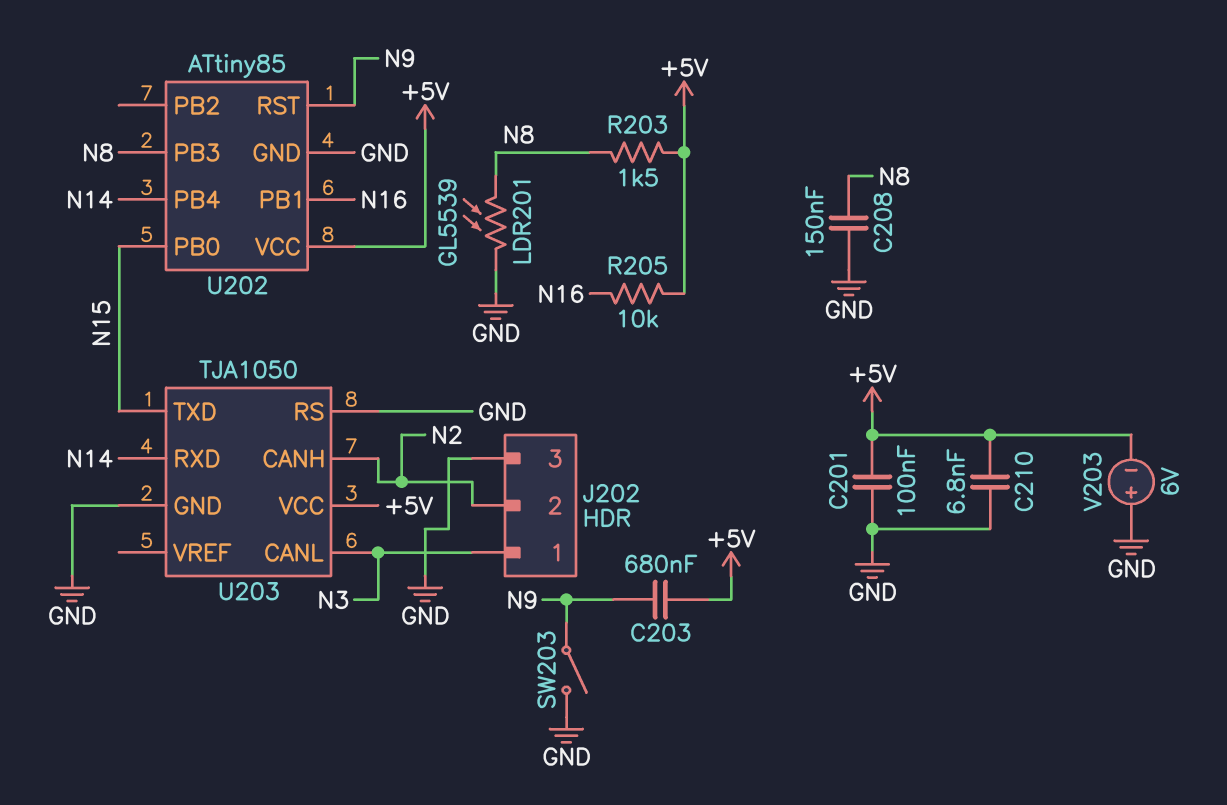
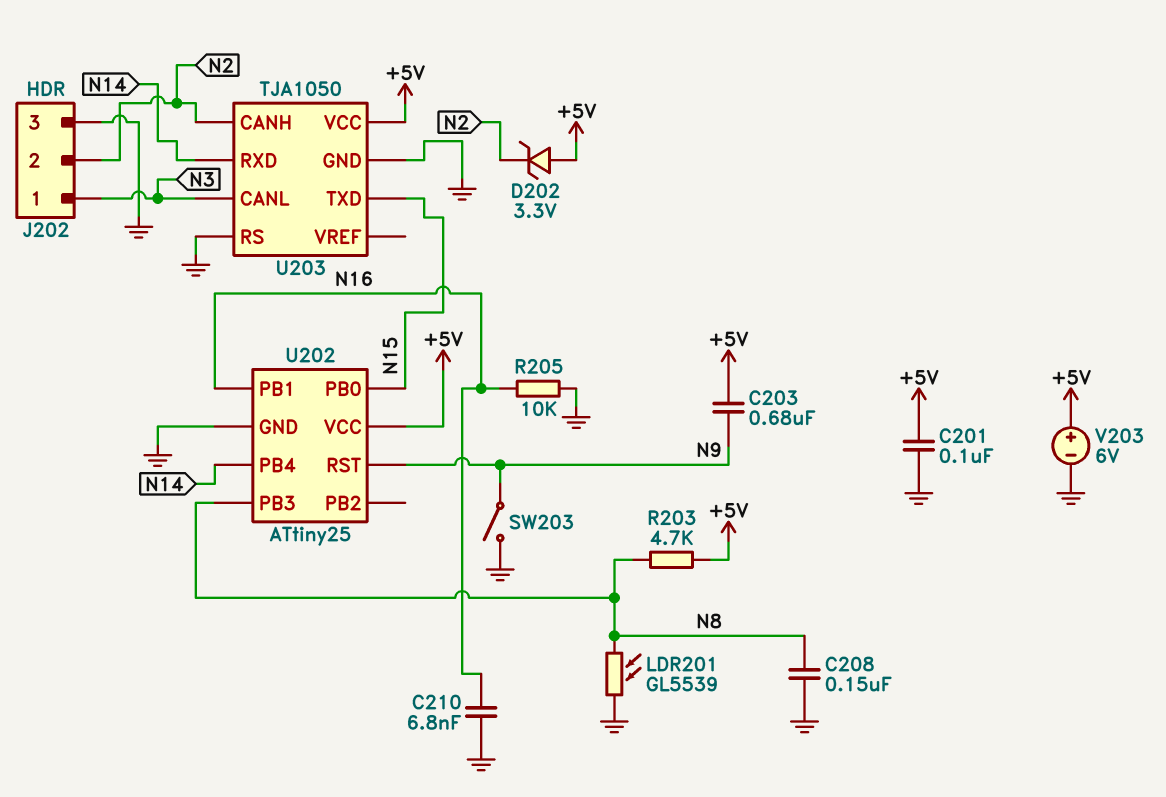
C210: 6.8nF (+5V, GND) -> 6.8nF (GND, N16)
D202: none -> zener 3.3V (A +5V, K N2)
R203: 1.5k (+5V, N8) -> 4.7k (+5V, N8)
R205: 10k (+5V, N16) -> 10k (GND, N16)
U202: ATtiny85 -> ATtiny25
V203: 6V (plus GND, minus +5V) -> 6V (plus +5V, minus GND)

